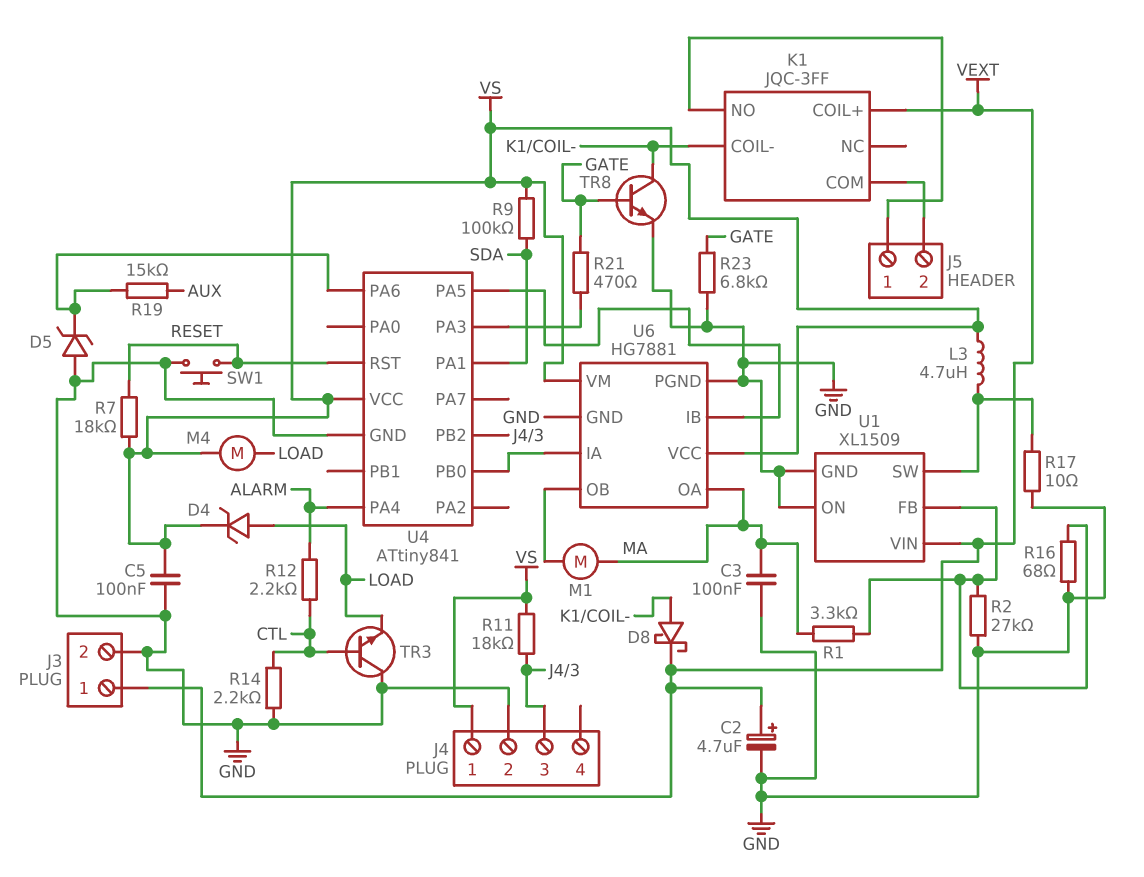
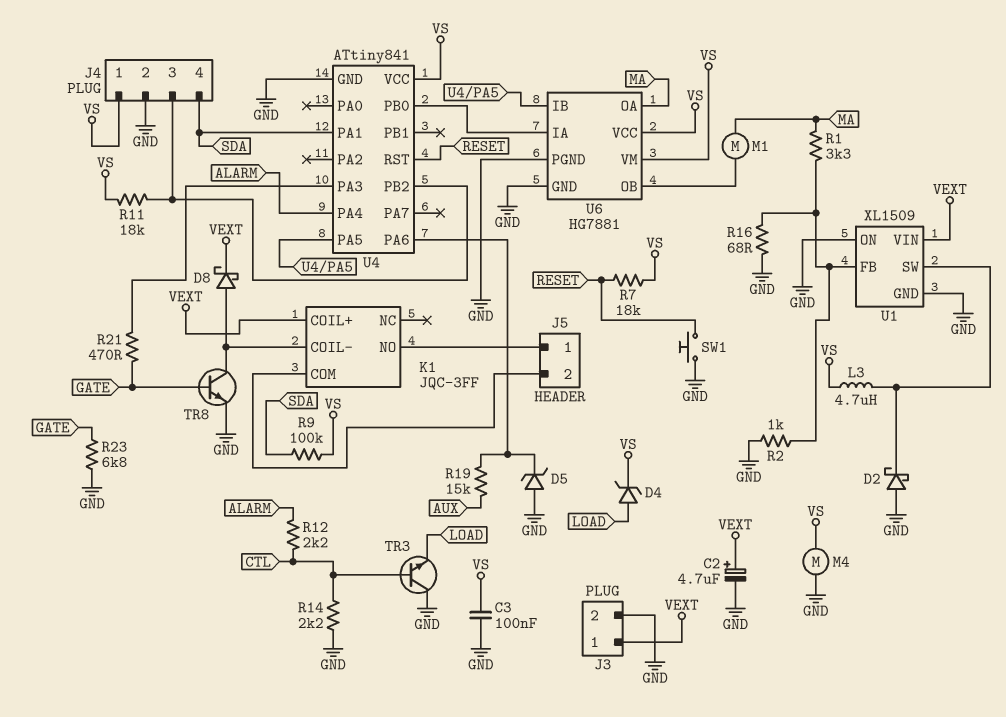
C3: 100nF (GND, MA) -> 100nF (GND, VS)
C5: 100nF (GND, VS) -> none
D2: none -> schottky (A GND, K U1/SW)
J4 pin 4: none -> SDA
M4: motor (LOAD, VS) -> motor (GND, VS)
R2: 27k (GND, U1/FB) -> 1k (GND, U1/FB)
R17: 10 (GND, U1/SW) -> none

